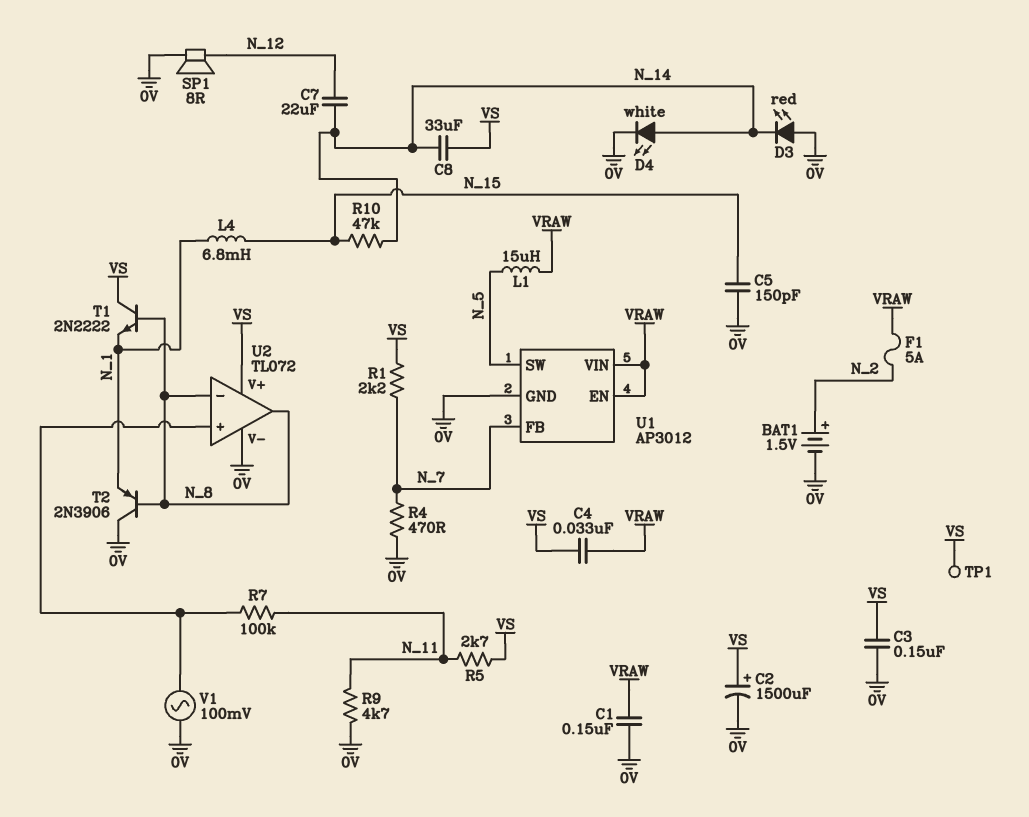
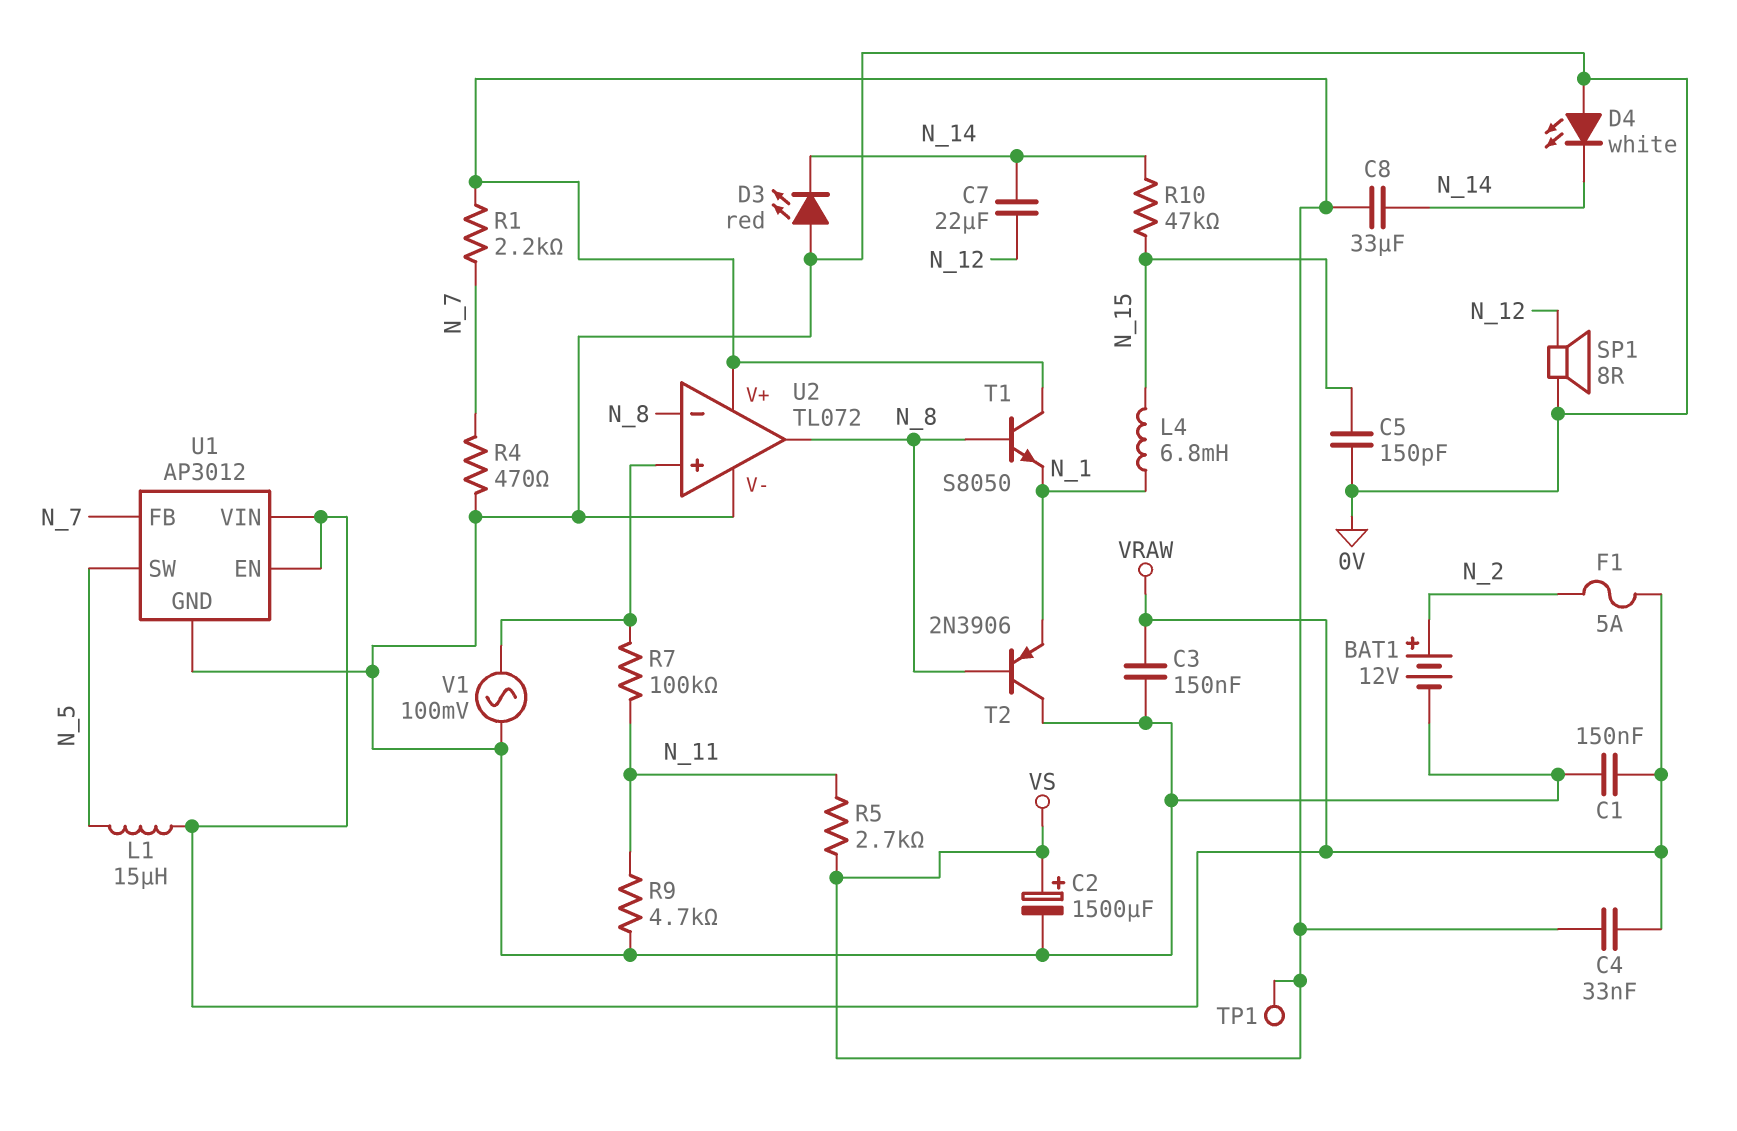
BAT1: 1.5V (plus N_2, minus 0V) -> 12V (plus N_2, minus 0V)
C3: 150nF (0V, VS) -> 150nF (0V, VRAW)
D4: LED white (A N_14, K 0V) -> LED white (A 0V, K N_14)
T1: NPN 2N2222 (B N_8, C VS, E N_1) -> NPN S8050 (B N_8, C VS, E N_1)

